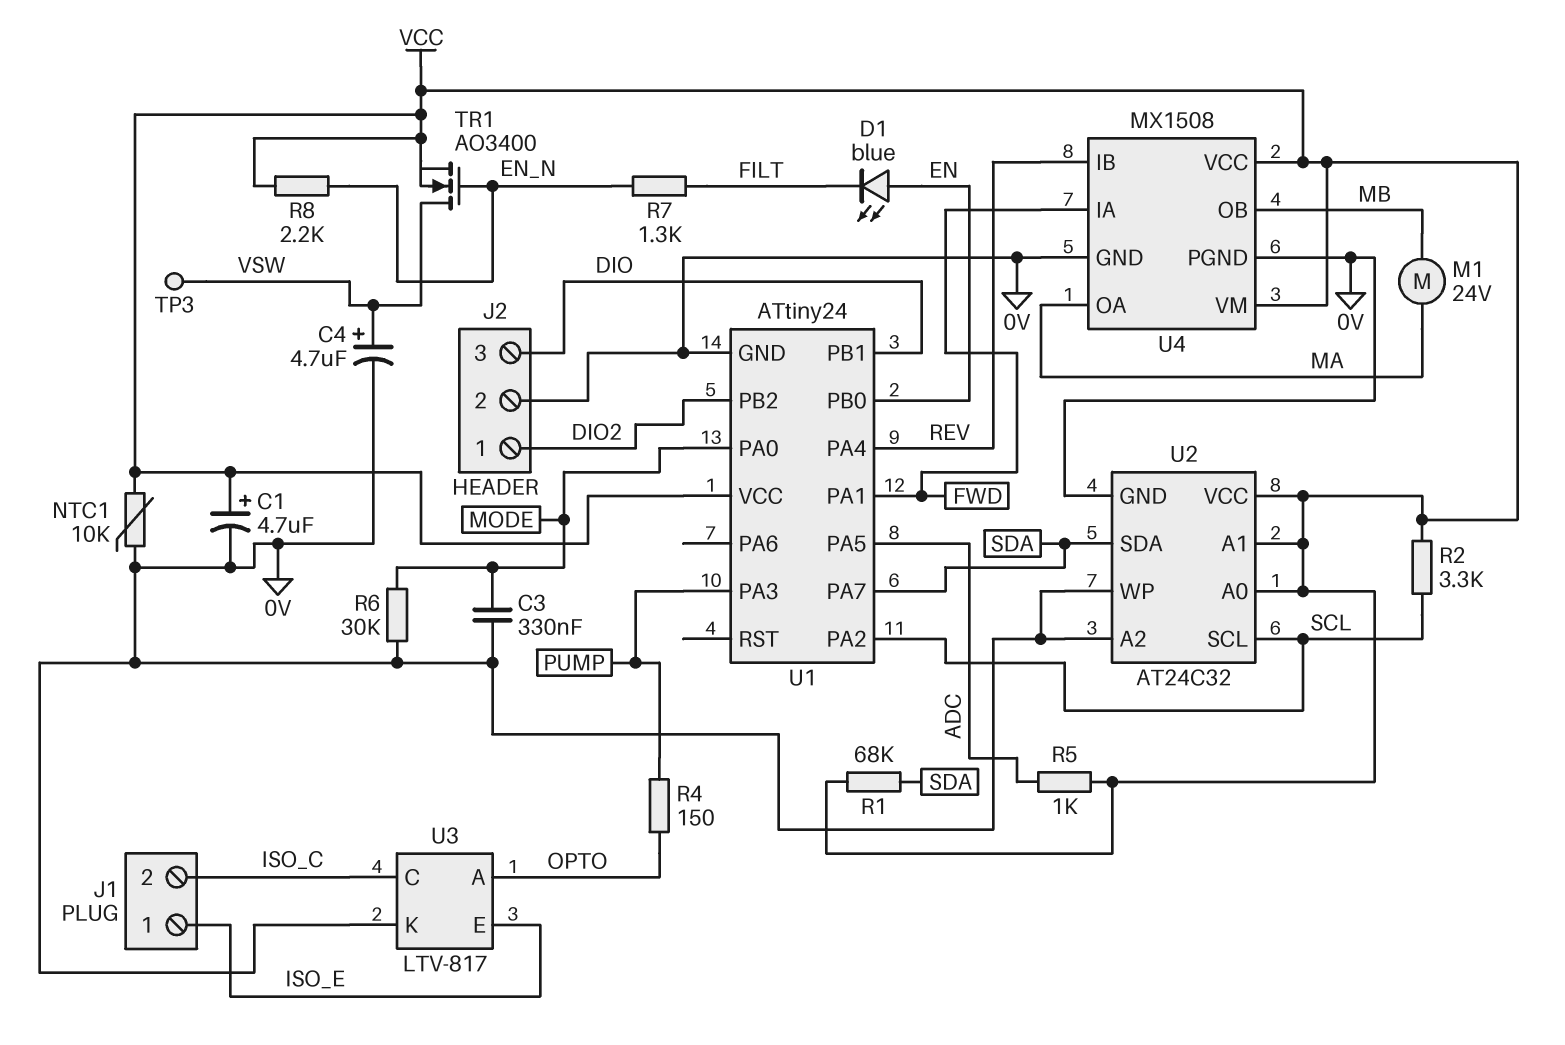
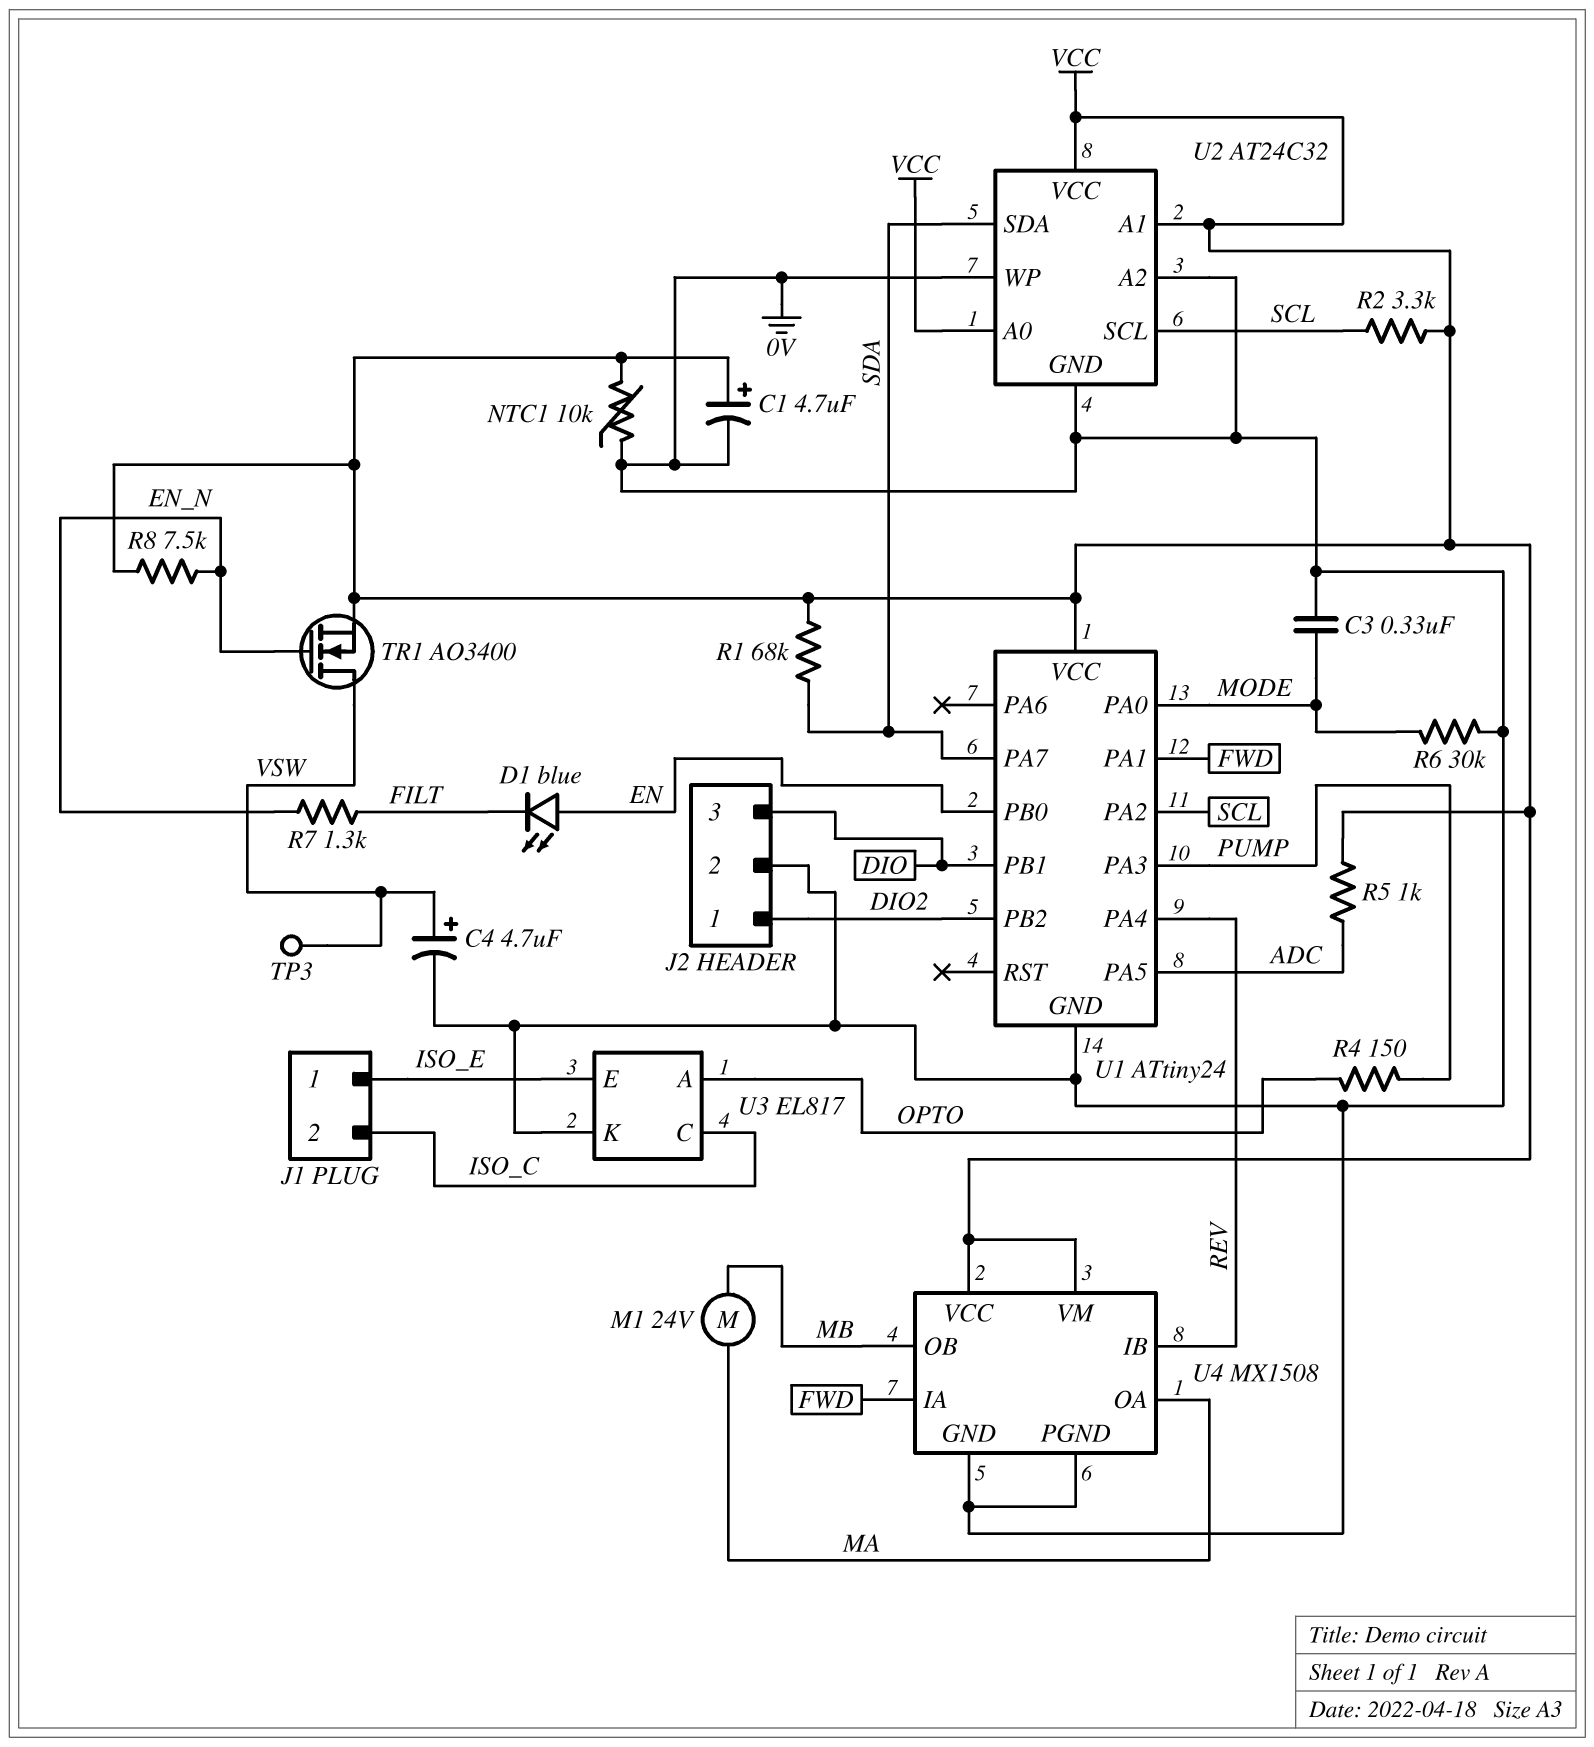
R8: 2.2k (EN_N, VCC) -> 7.5k (EN_N, VCC)
U3: LTV-817 -> EL817

